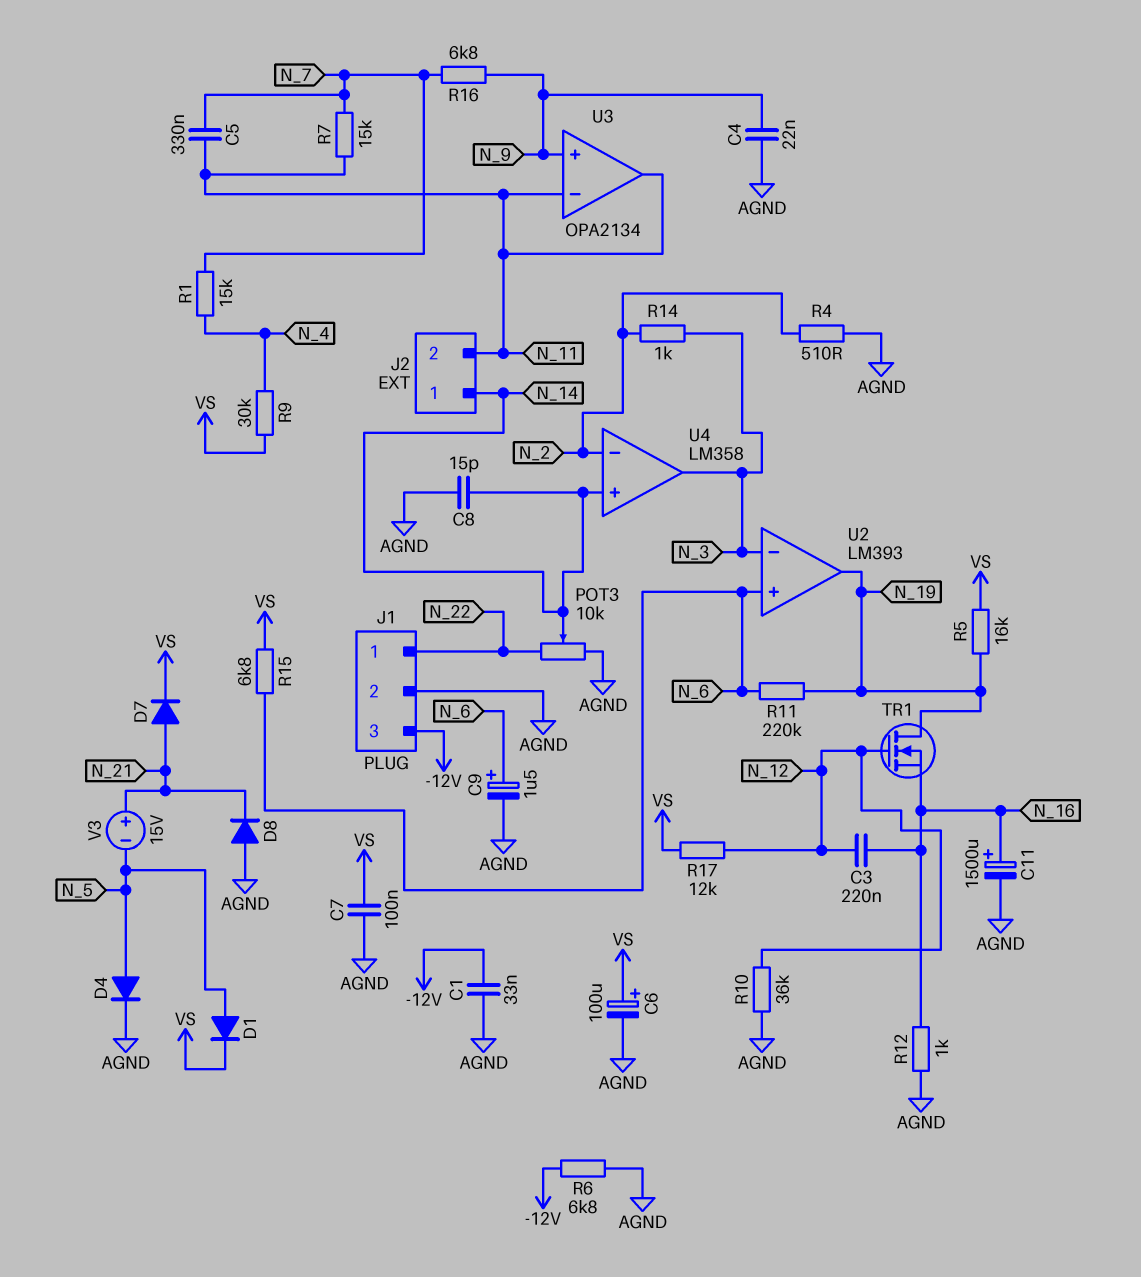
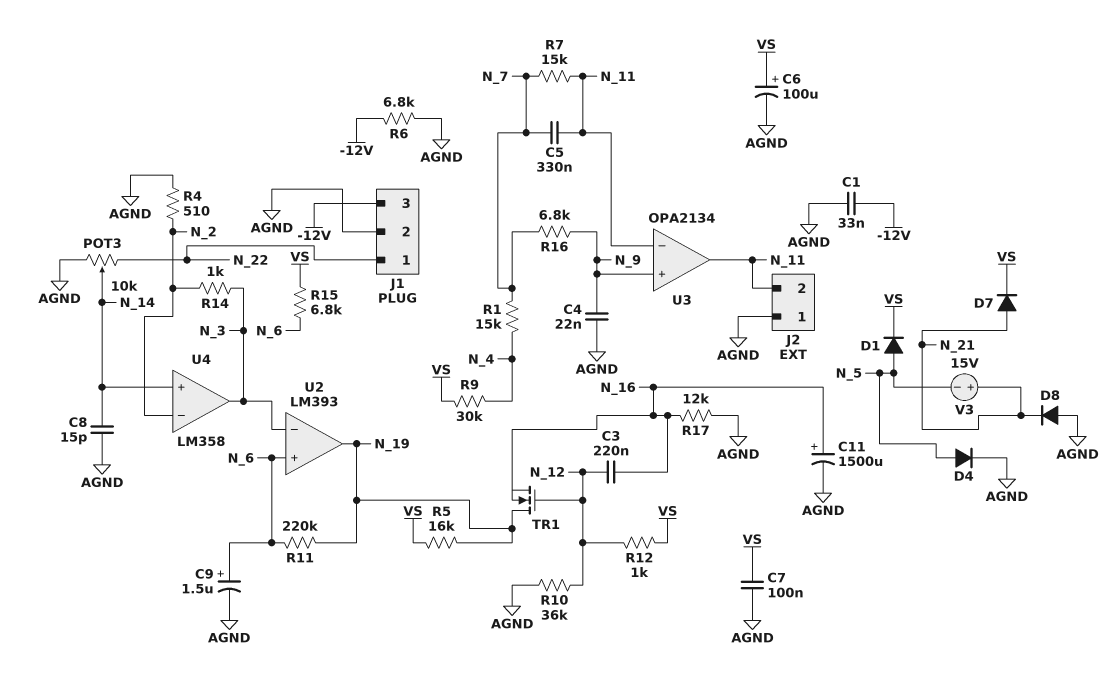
J2 pin 1: N_14 -> AGND
R12: 1k (AGND, N_16) -> 1k (N_12, VS)
R17: 12k (N_12, VS) -> 12k (AGND, N_16)

